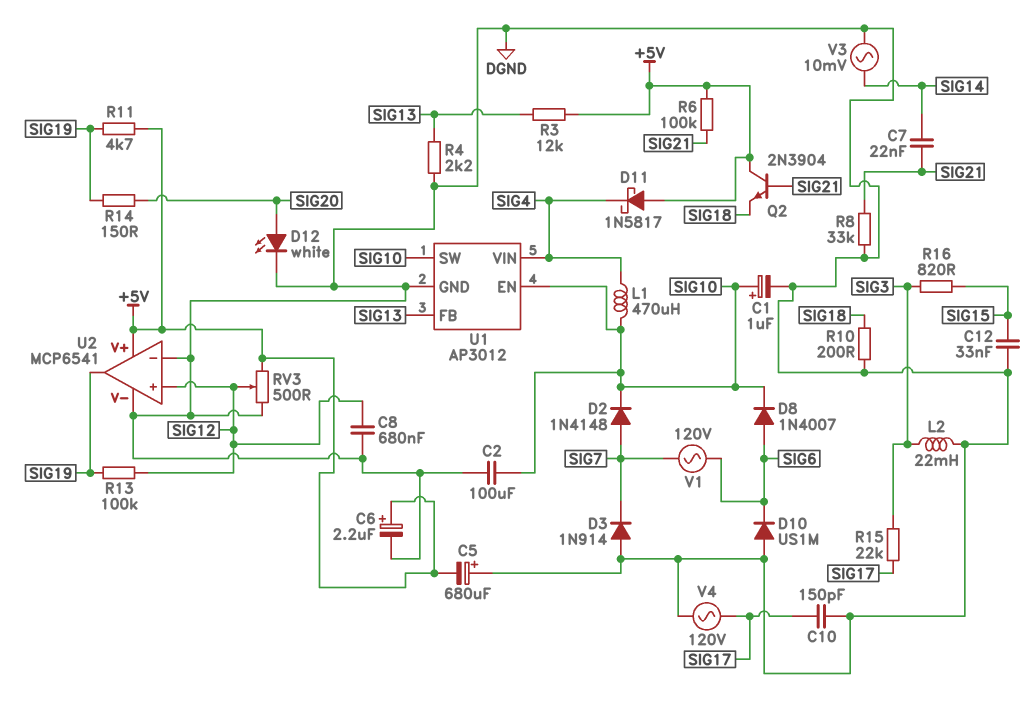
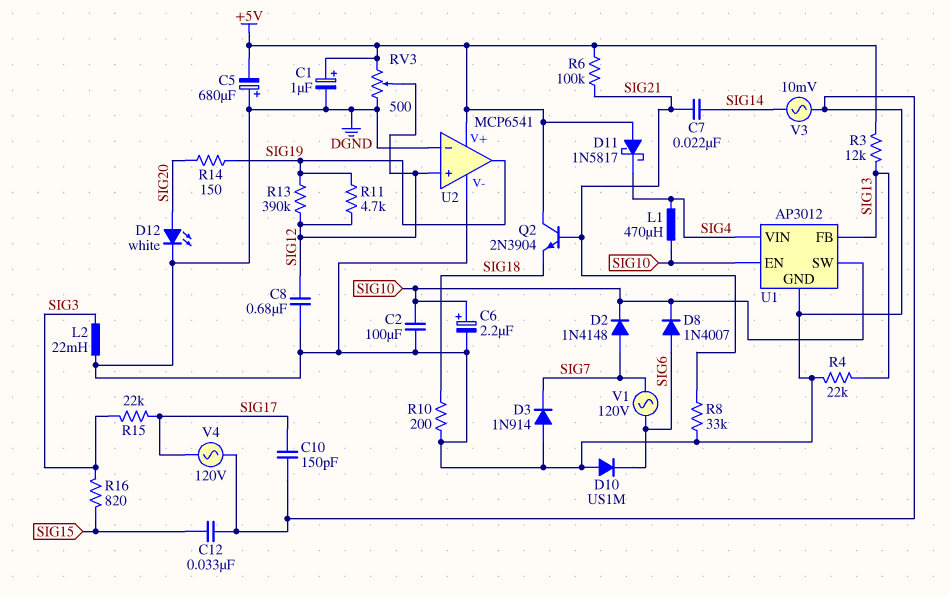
C1: 1uF (plus SIG10, minus DGND) -> 1uF (plus +5V, minus DGND)
C6: 2.2uF (plus +5V, minus DGND) -> 2.2uF (plus SIG10, minus DGND)
R4: 2.2k (DGND, SIG13) -> 22k (DGND, SIG13)
R11: 4.7k (+5V, SIG19) -> 4.7k (SIG12, SIG19)
R13: 100k (SIG12, SIG19) -> 390k (SIG12, SIG19)

